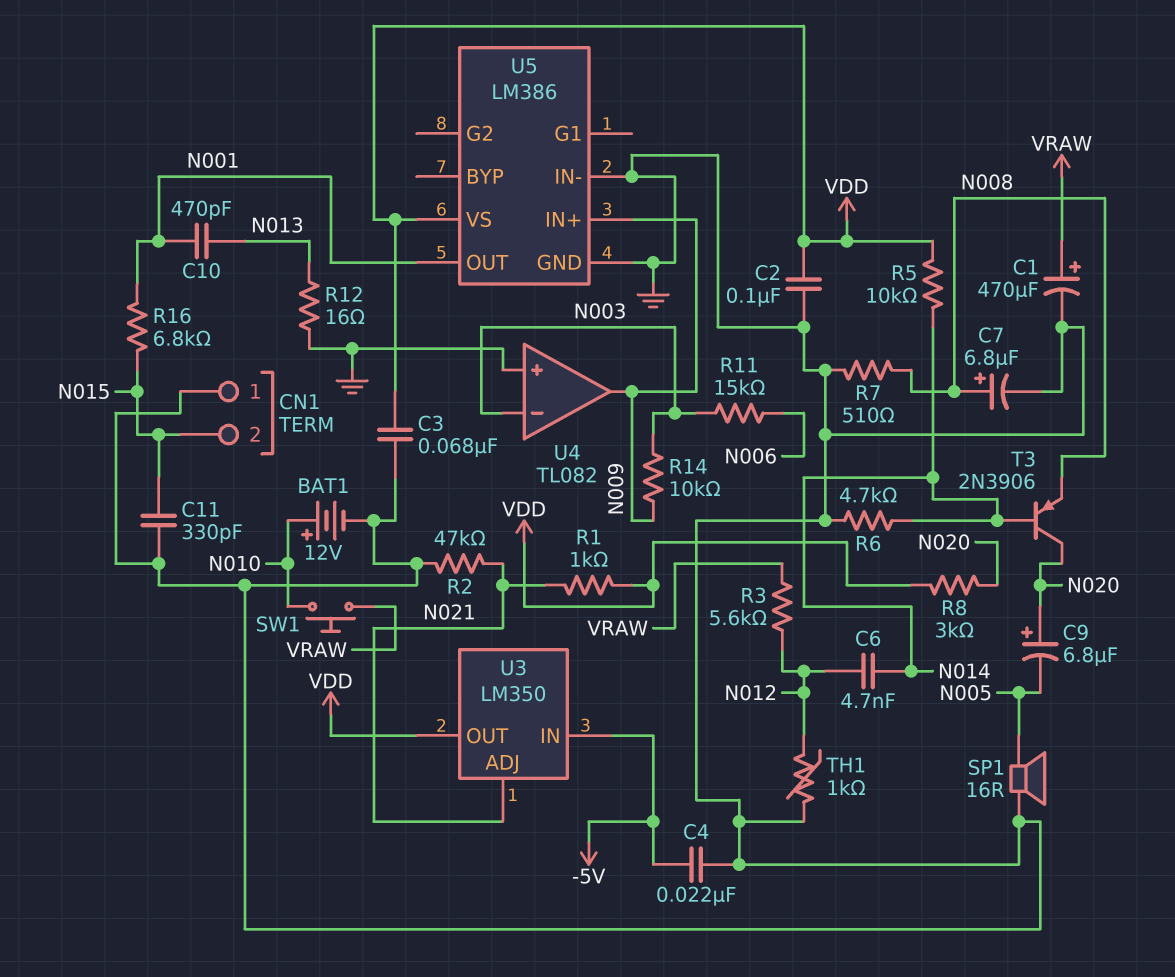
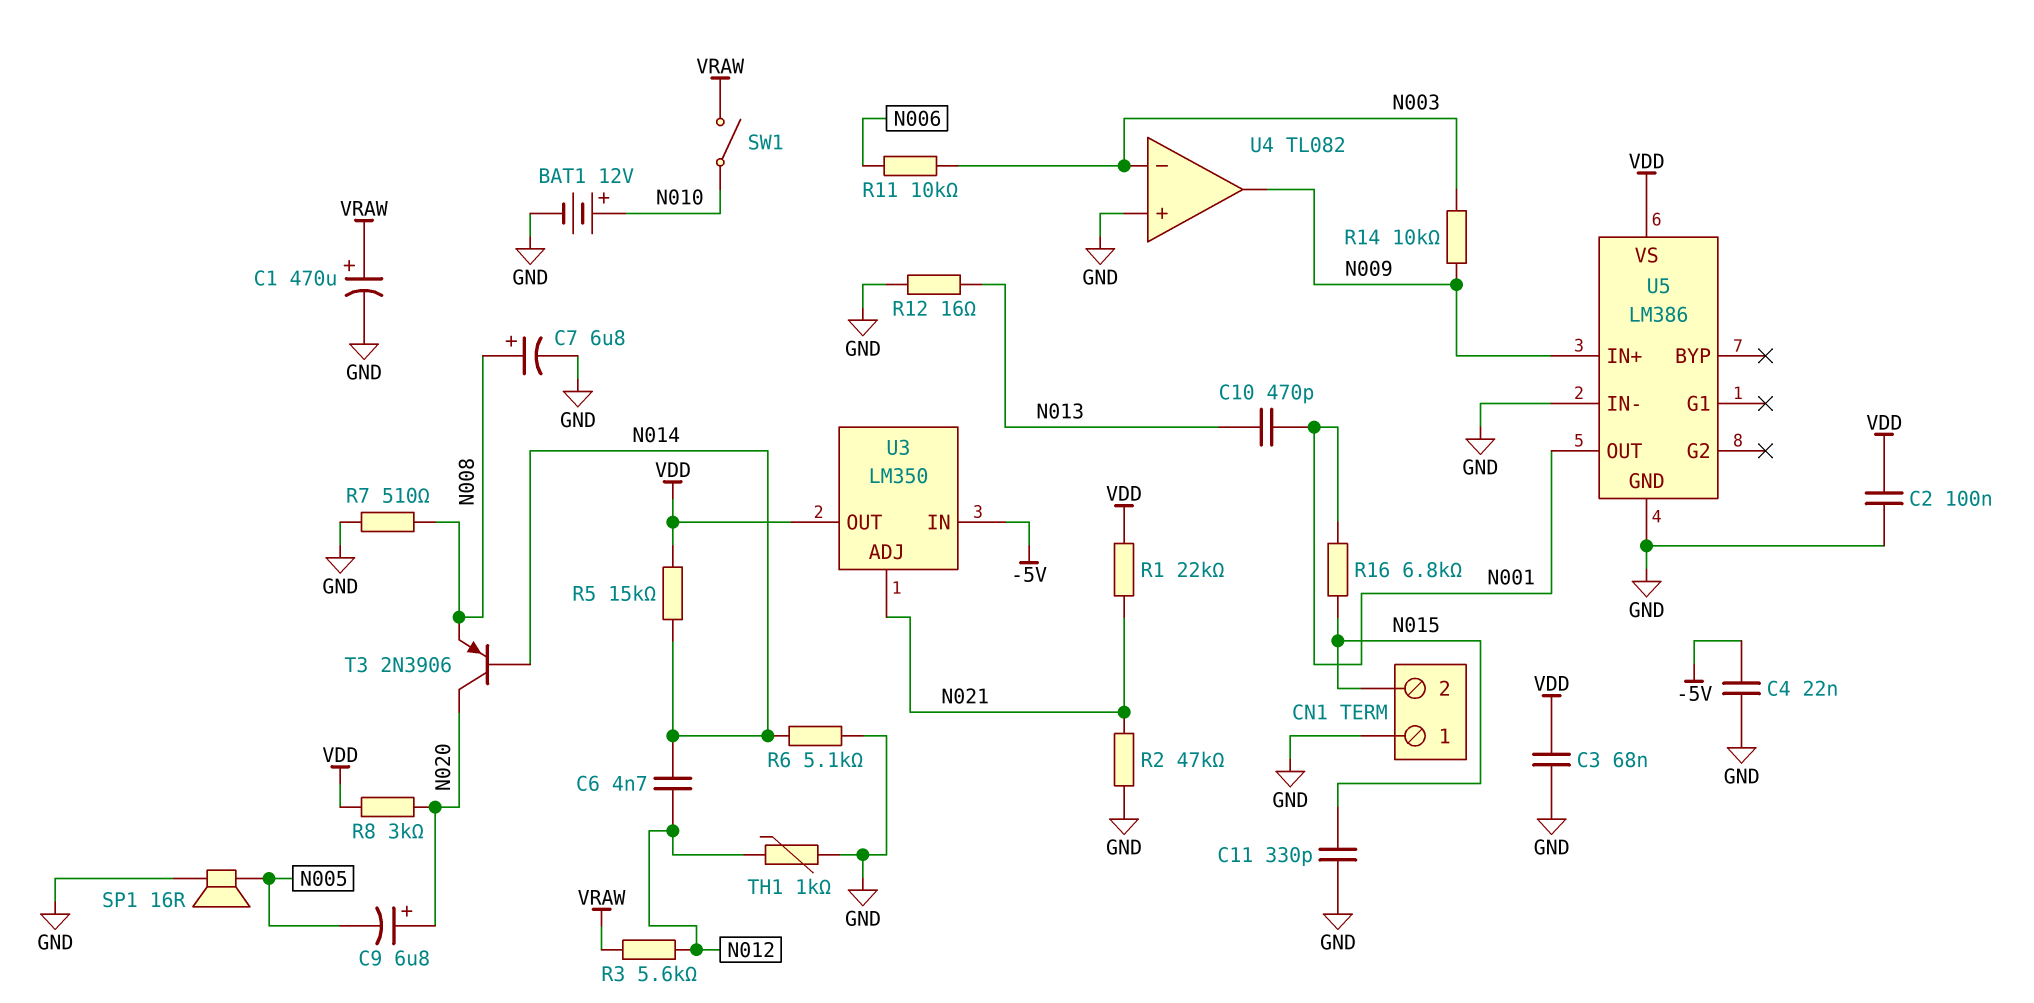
R1: 1k (N021, VDD) -> 22k (N021, VDD)
R5: 10k (N014, VDD) -> 15k (N014, VDD)
R6: 4.7k (GND, N014) -> 5.1k (GND, N014)
R11: 15k (N003, N006) -> 10k (N003, N006)
SW1: button (N010, VRAW) -> switch (N010, VRAW)

